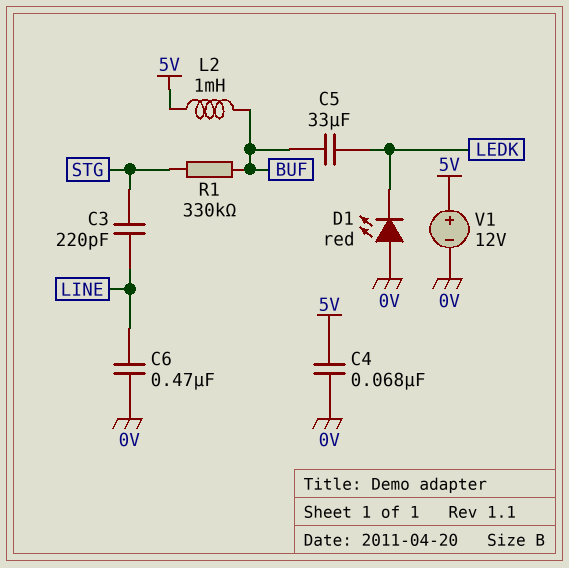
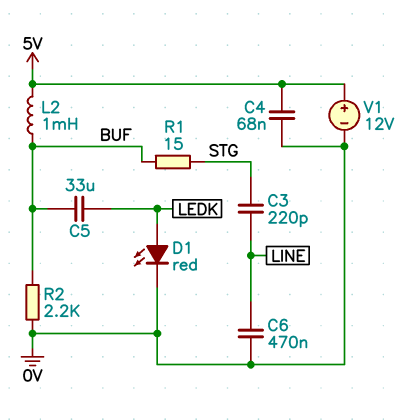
D1: LED red (A 0V, K LEDK) -> LED red (A LEDK, K 0V)
R1: 330k (BUF, STG) -> 15 (BUF, STG)
R2: none -> 2.2k (0V, BUF)

